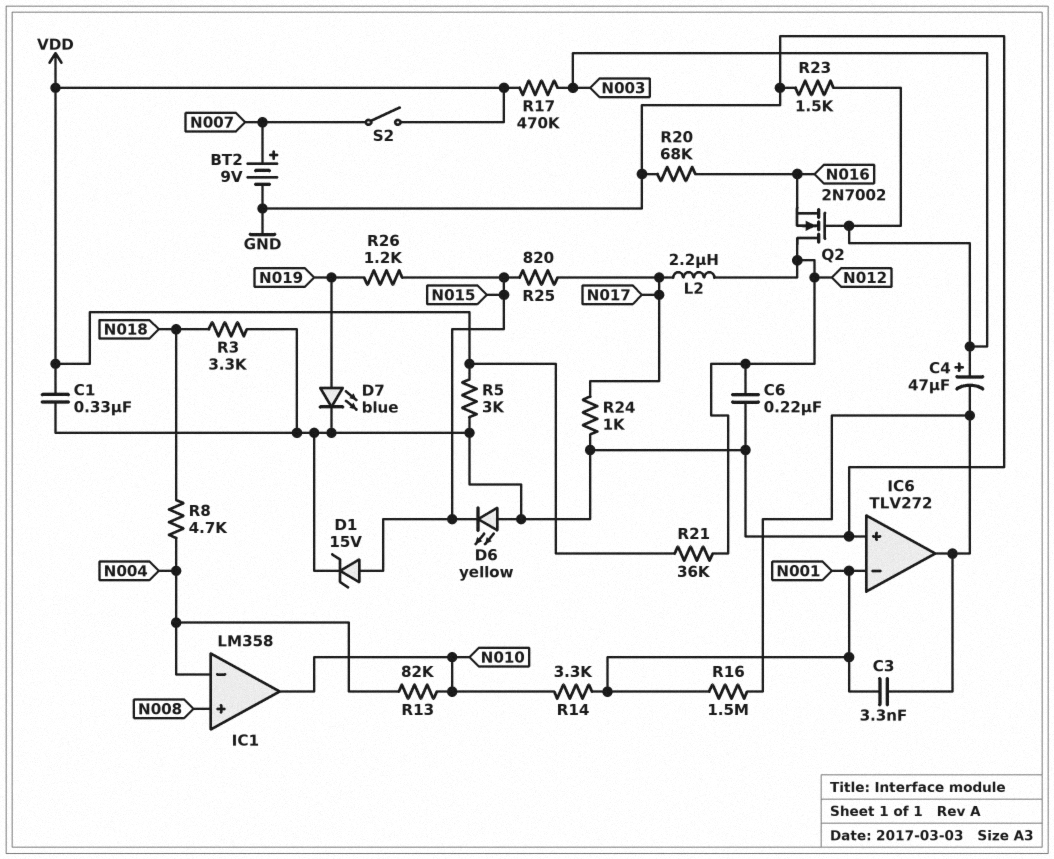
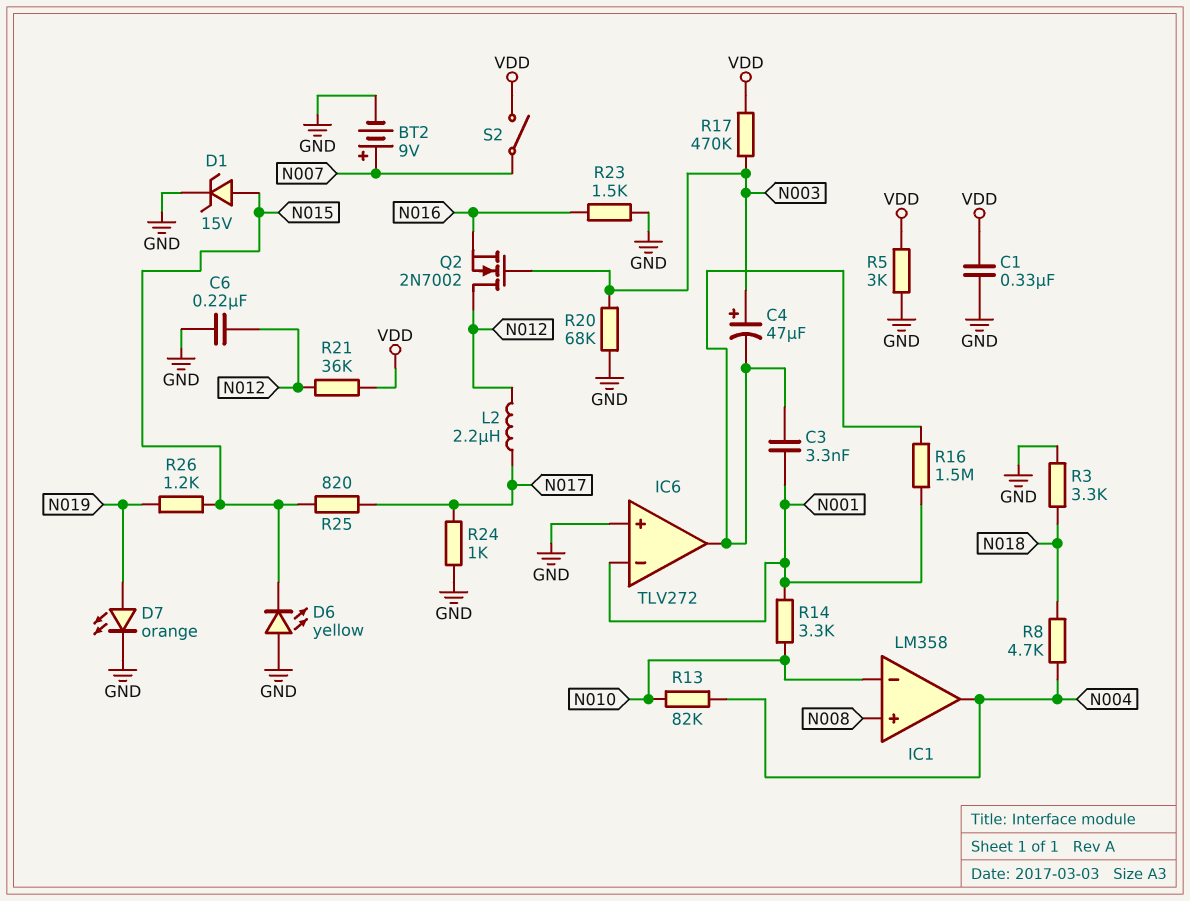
D7: LED blue (A N019, K GND) -> LED orange (A N019, K GND)
IC1 pin in-: N004 -> N010
IC1 pin out: N010 -> N004
R20: 68k (GND, N016) -> 68k (GND, N003)
R23: 1.5k (GND, N003) -> 1.5k (GND, N016)

